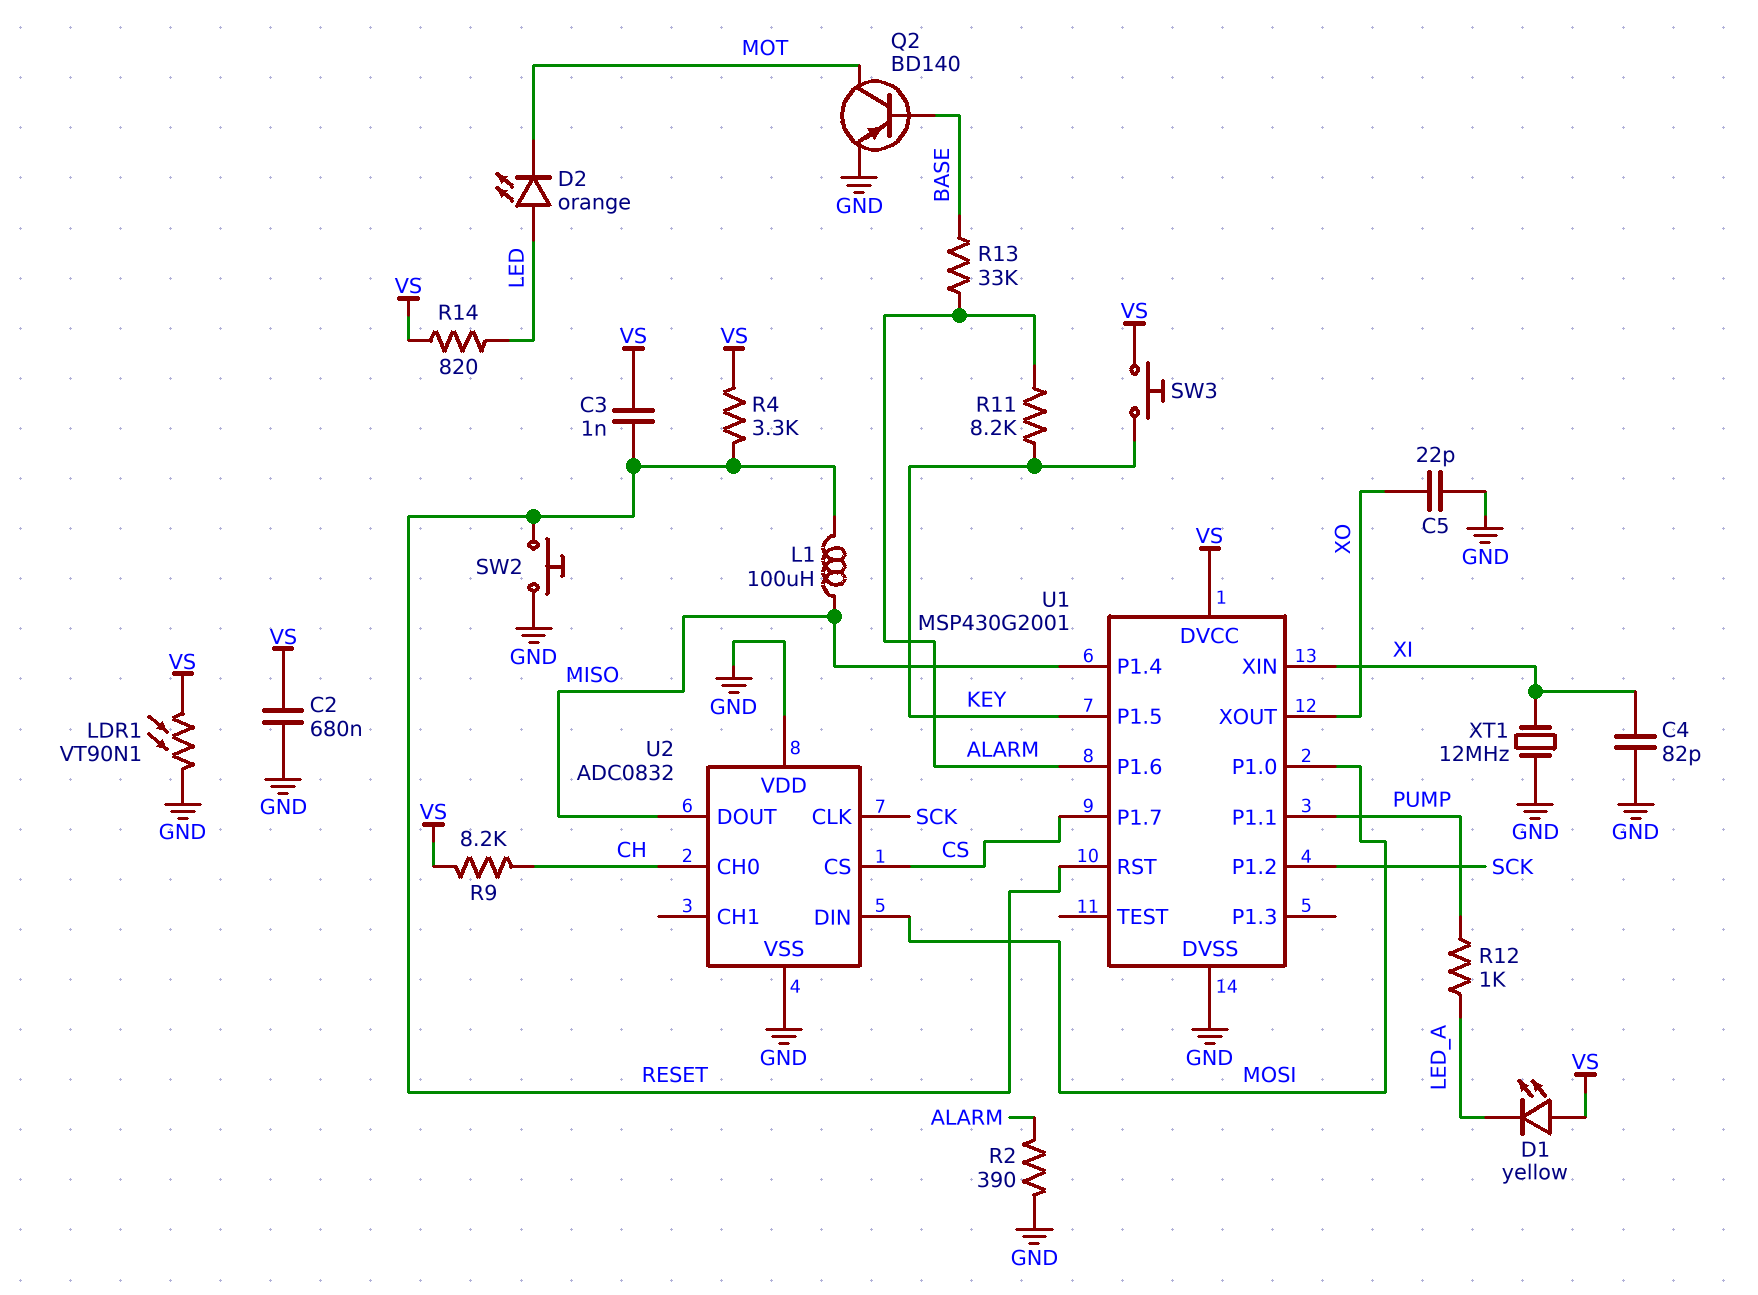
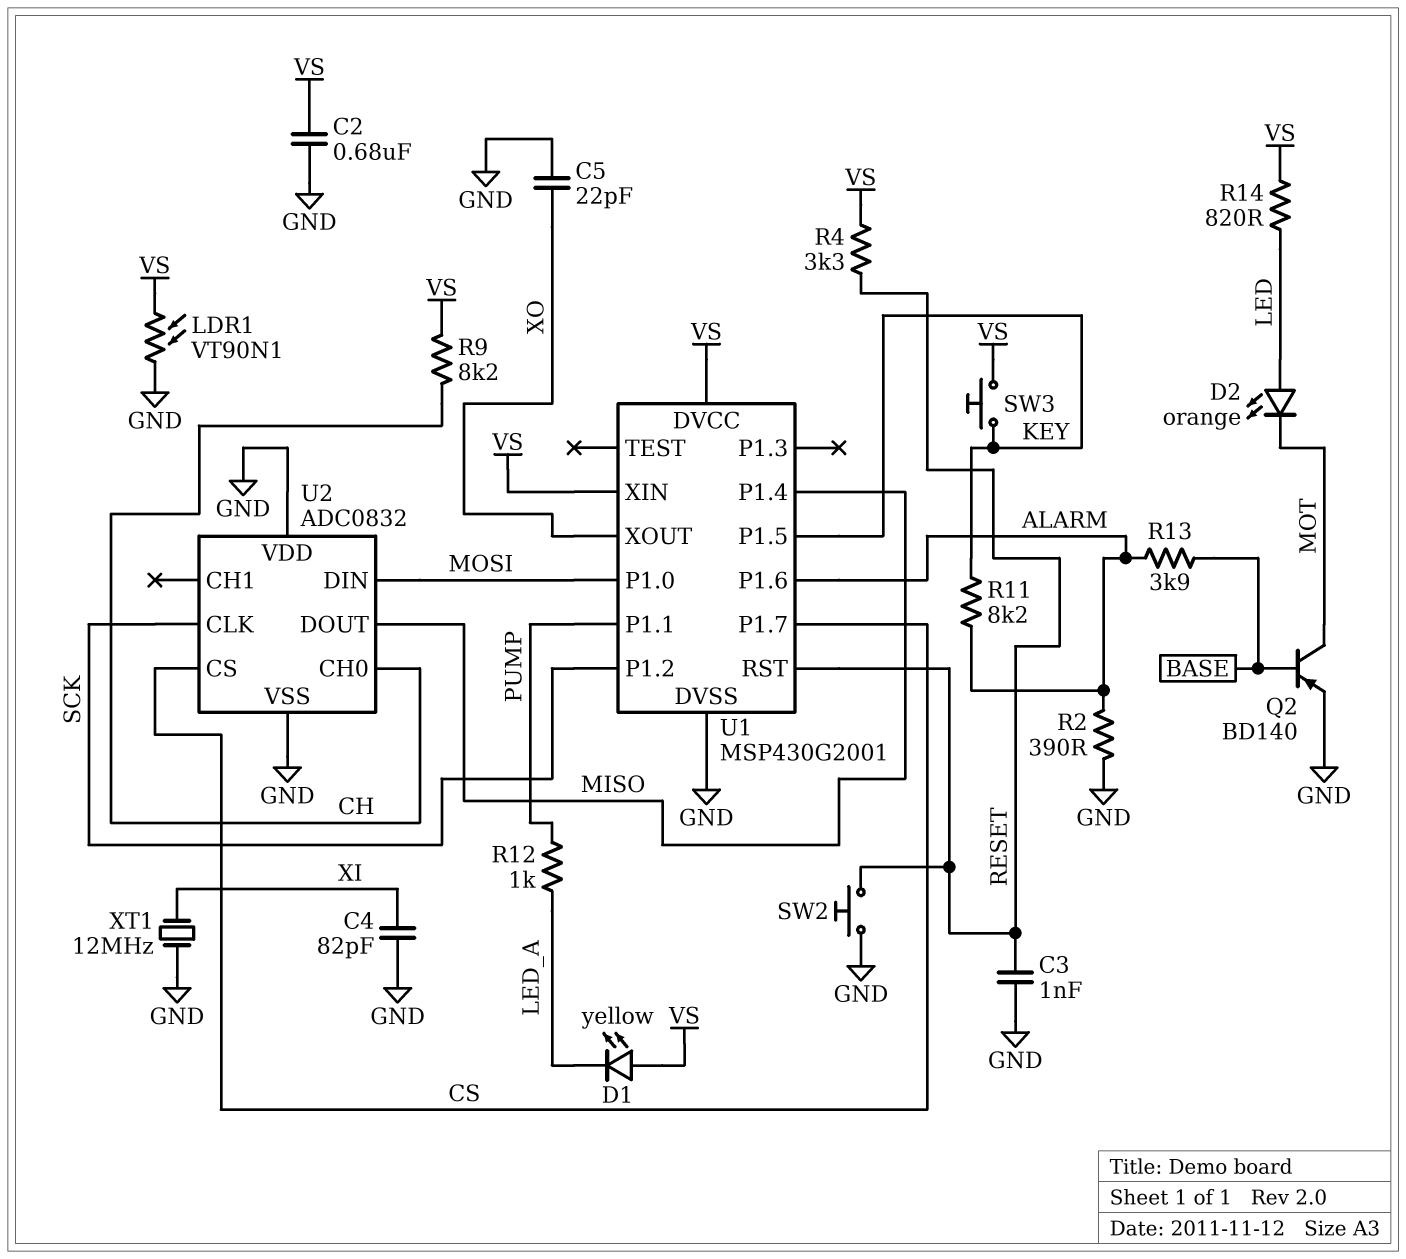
C3: 1nF (RESET, VS) -> 1nF (GND, RESET)
L1: 100uH (MISO, RESET) -> none
R13: 33k (ALARM, BASE) -> 3.9k (ALARM, BASE)
U1 pin XIN: XI -> VS

